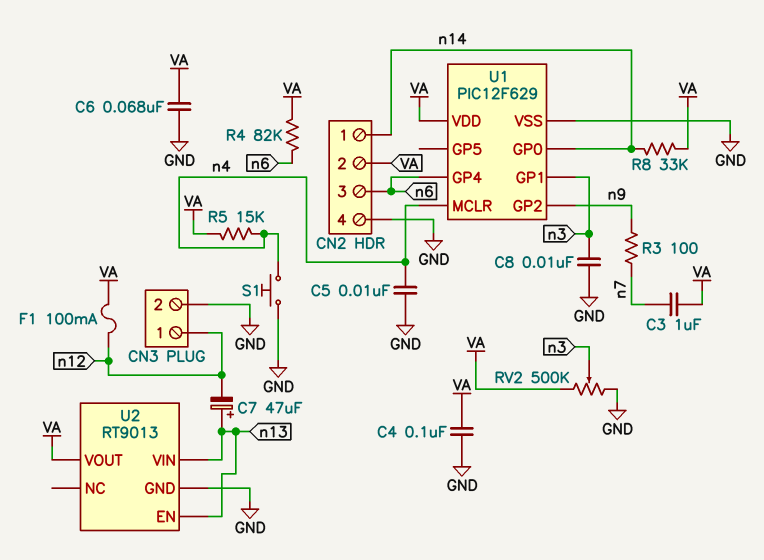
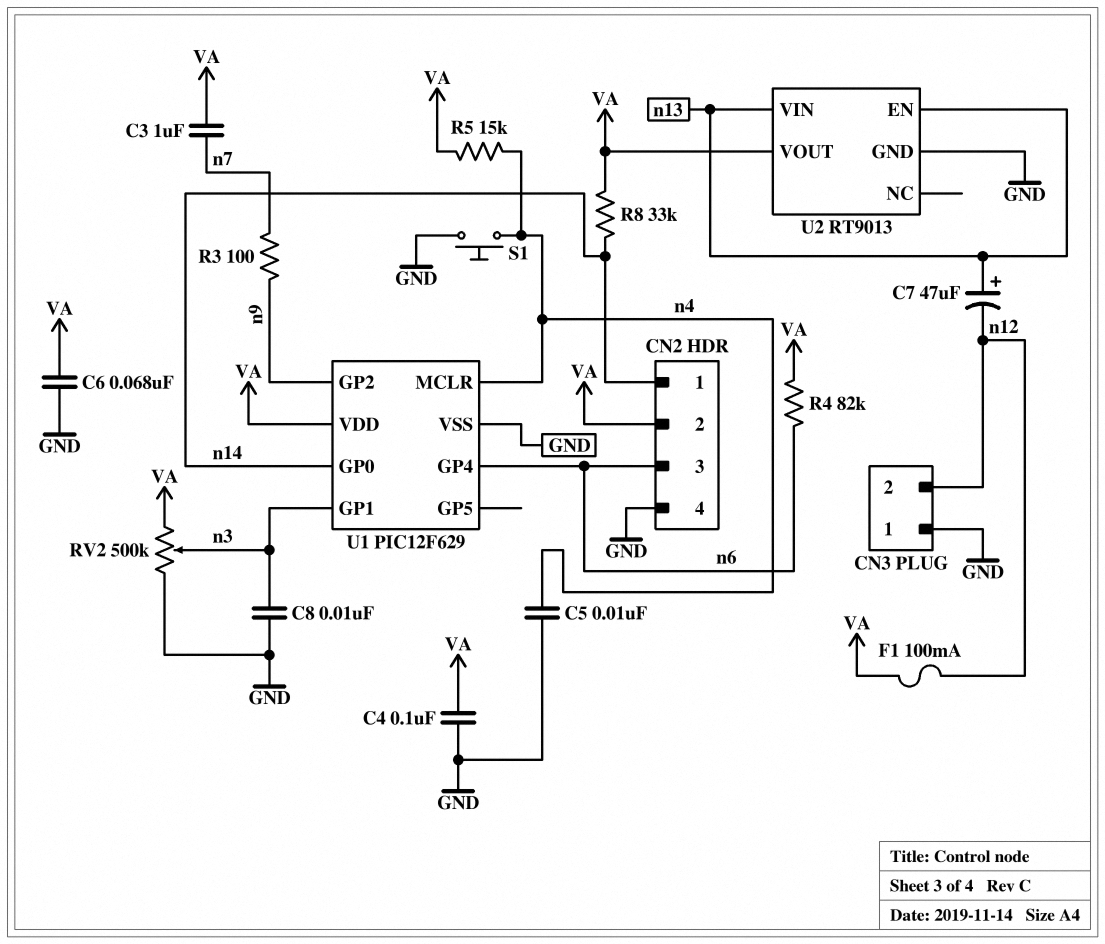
CN3 pin 1: n12 -> GND
CN3 pin 2: GND -> n12

